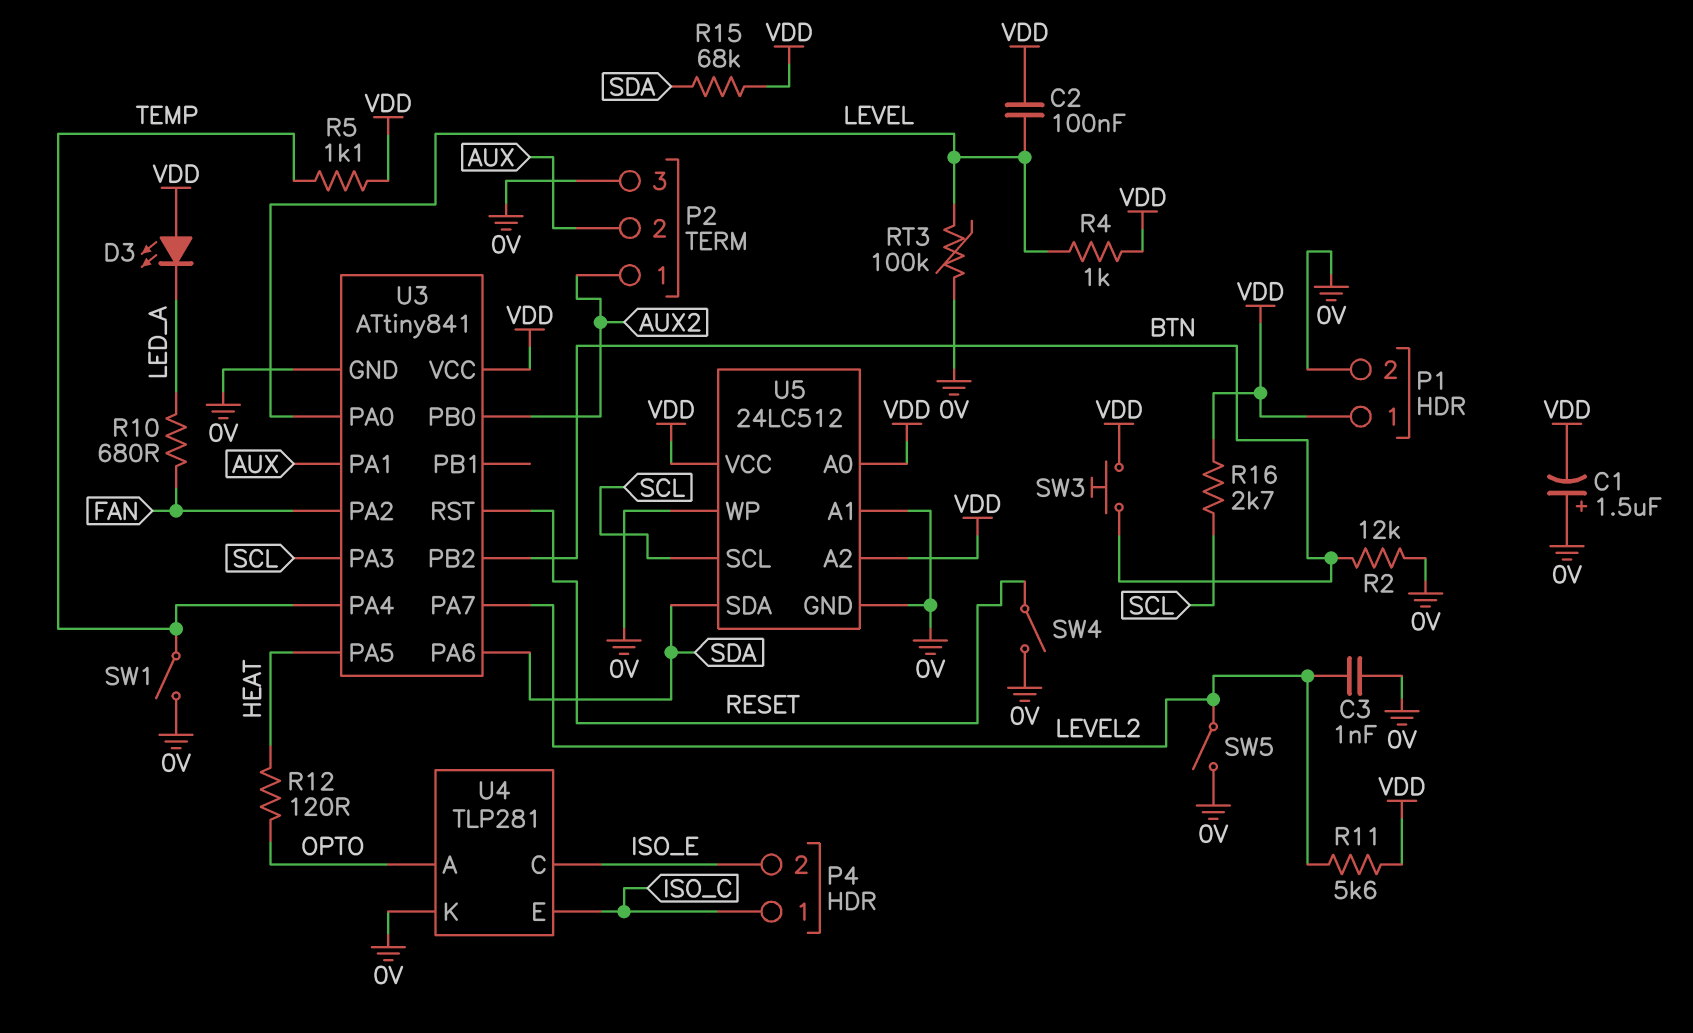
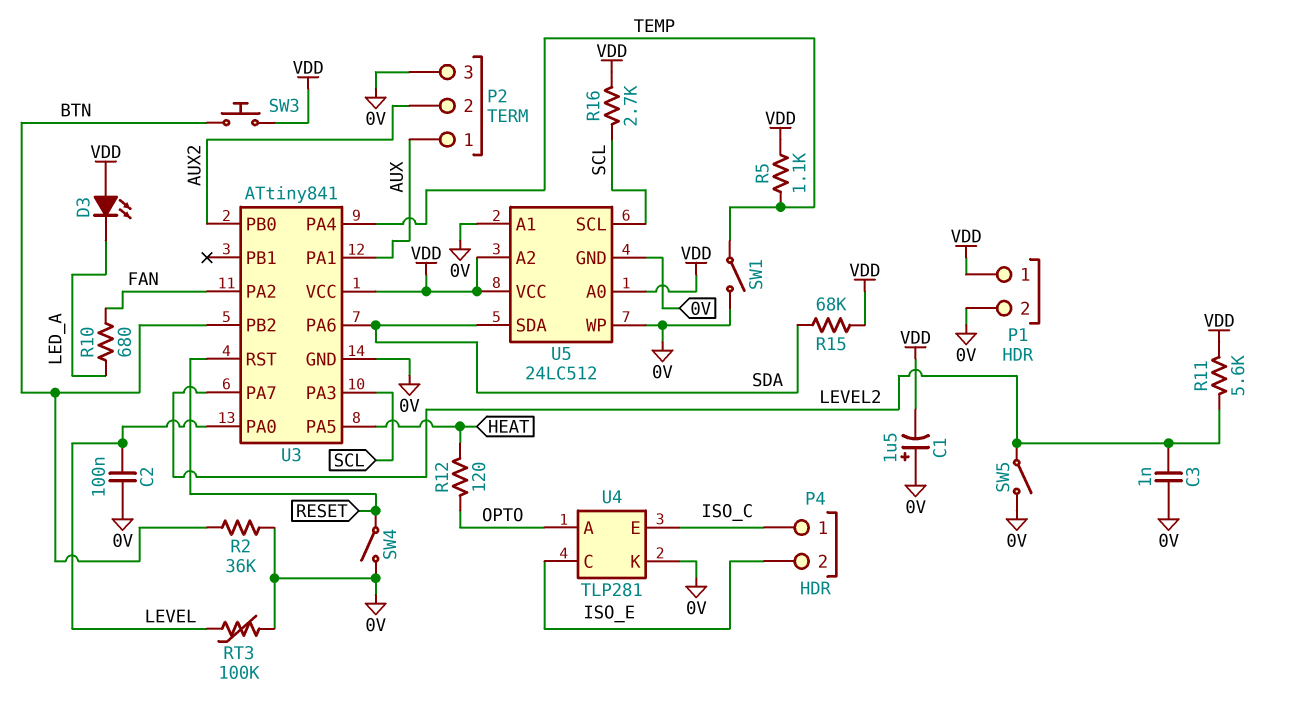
C2: 100nF (LEVEL, VDD) -> 100nF (0V, LEVEL)
P2 pin 1: AUX2 -> AUX
P2 pin 2: AUX -> AUX2
R2: 12k (0V, BTN) -> 36k (0V, BTN)
R4: 1k (LEVEL, VDD) -> none

